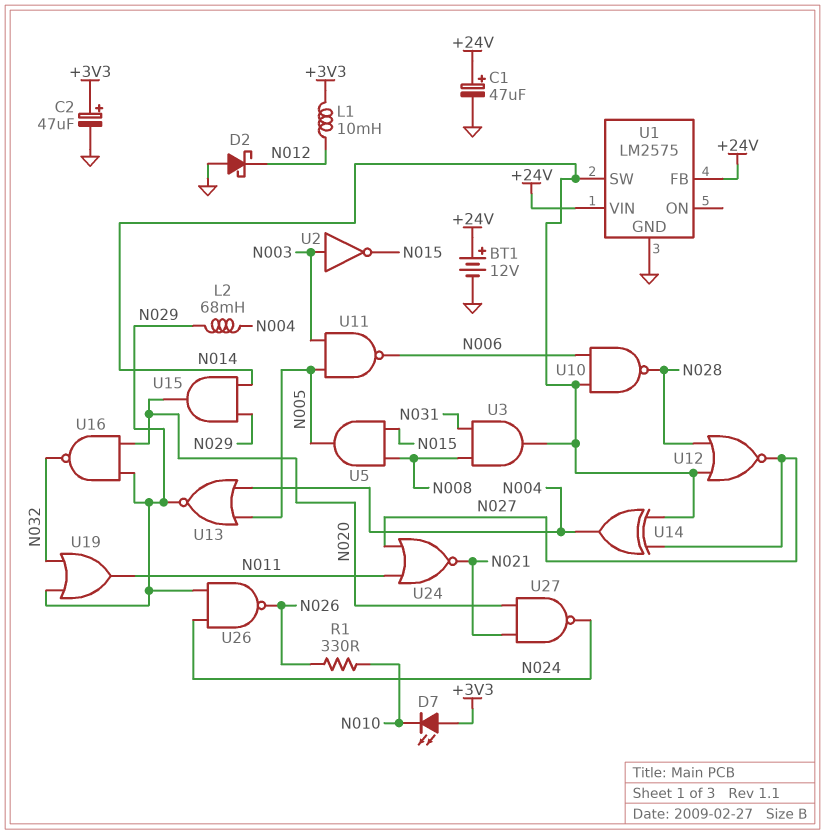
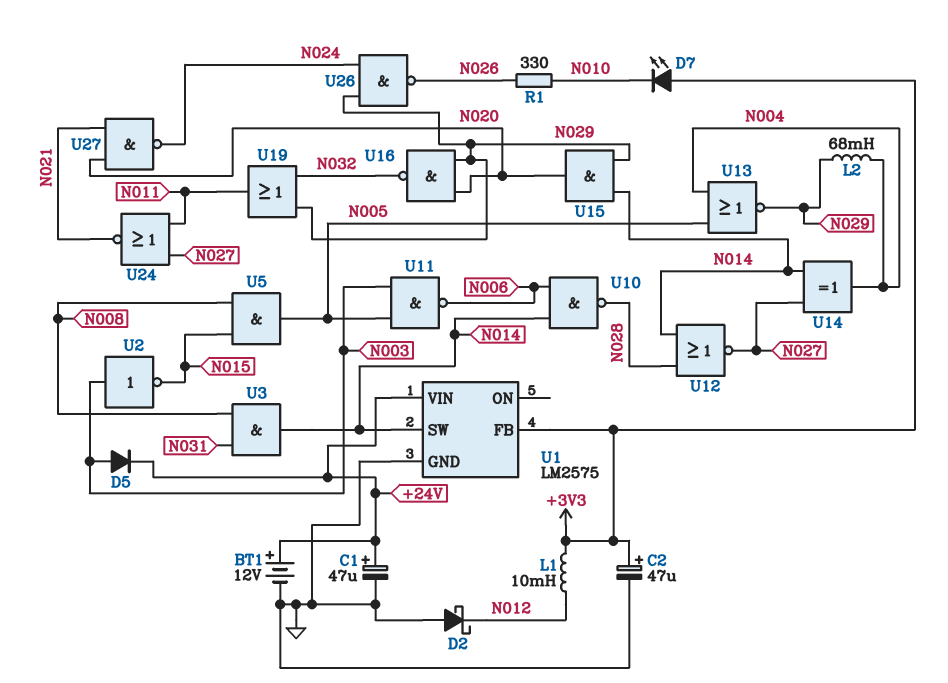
D5: none -> diode (A N003, K +24V)
U1 pin FB: +24V -> +3V3

